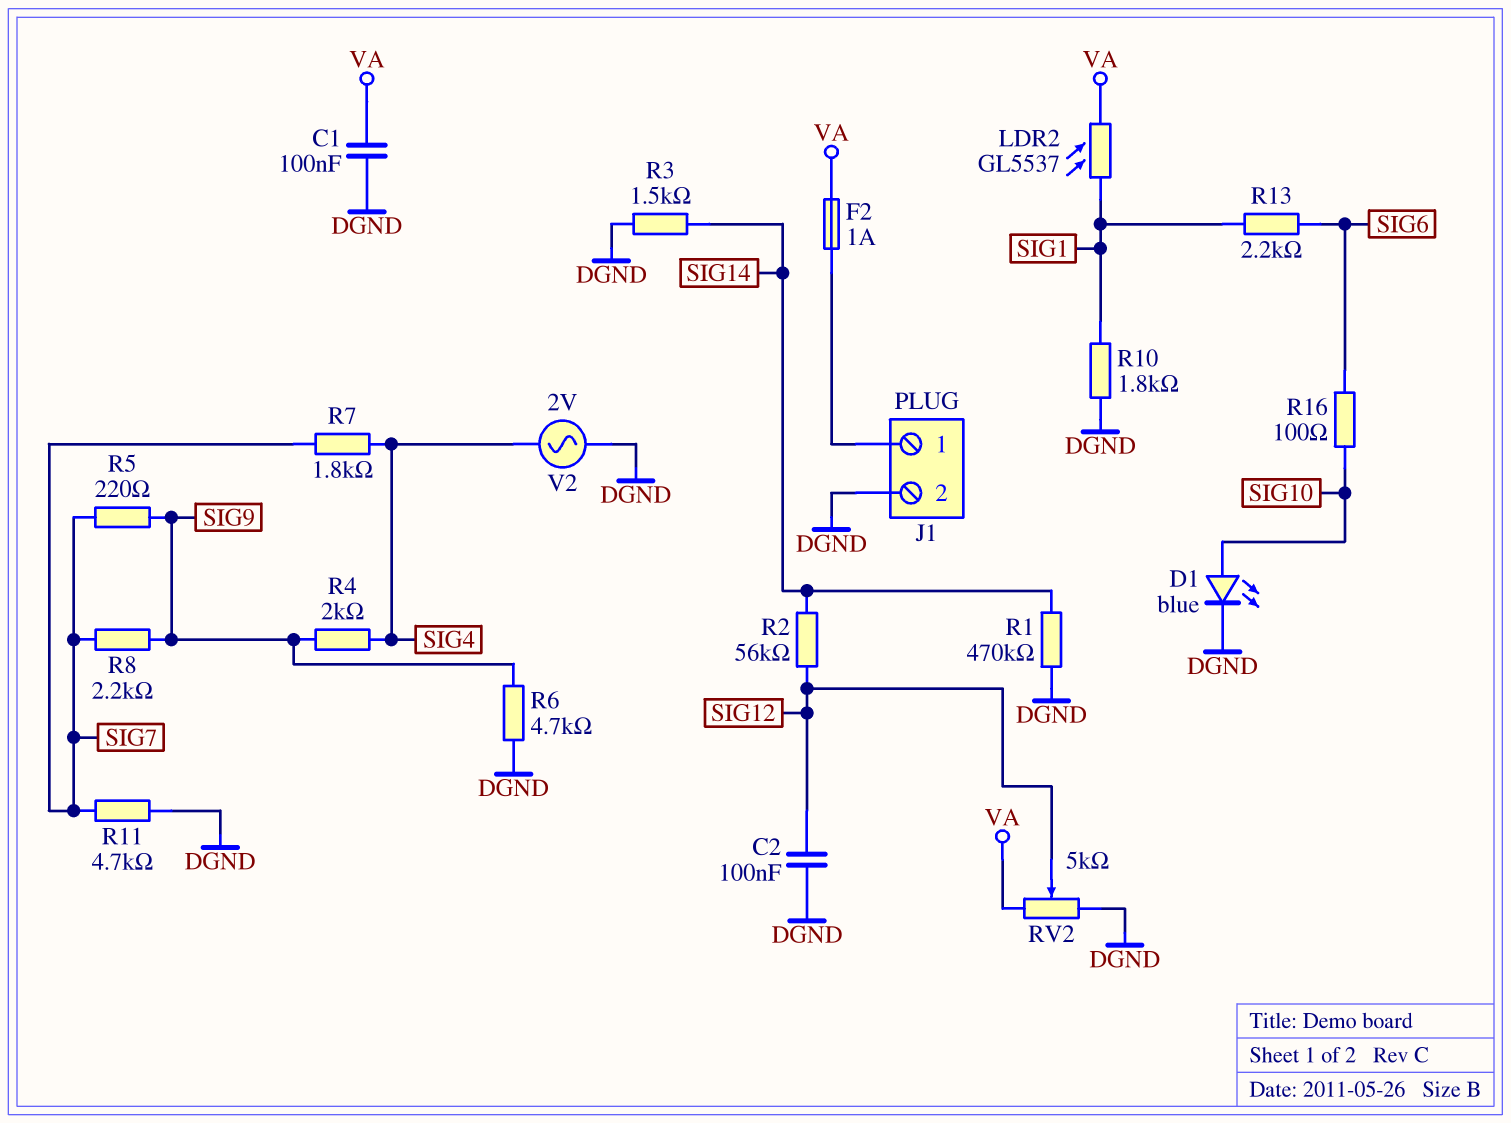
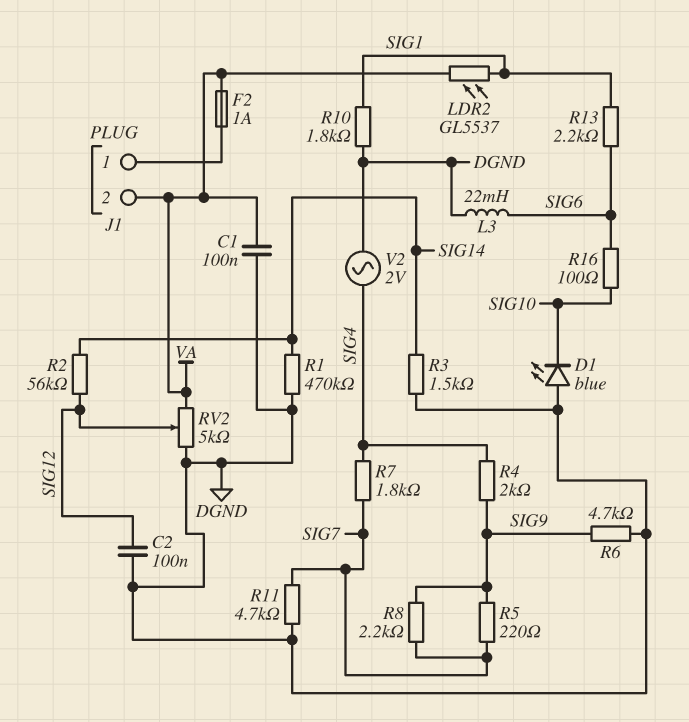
D1: LED blue (A SIG10, K DGND) -> LED blue (A DGND, K SIG10)
J1 pin 2: DGND -> VA
L3: none -> 22mH (DGND, SIG6)

